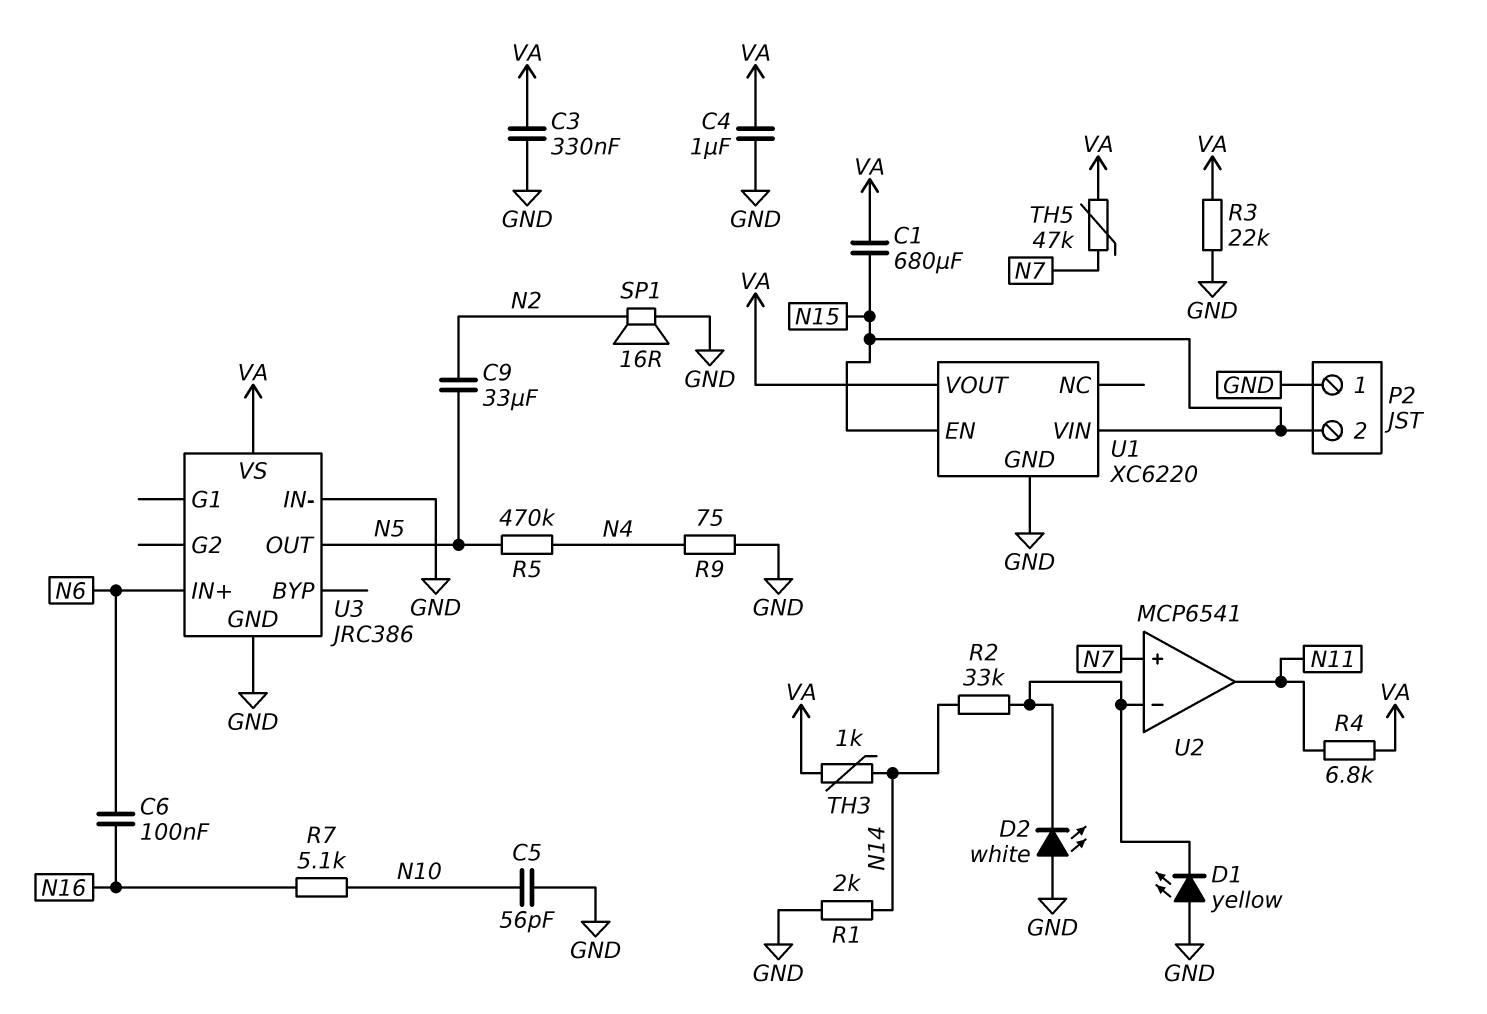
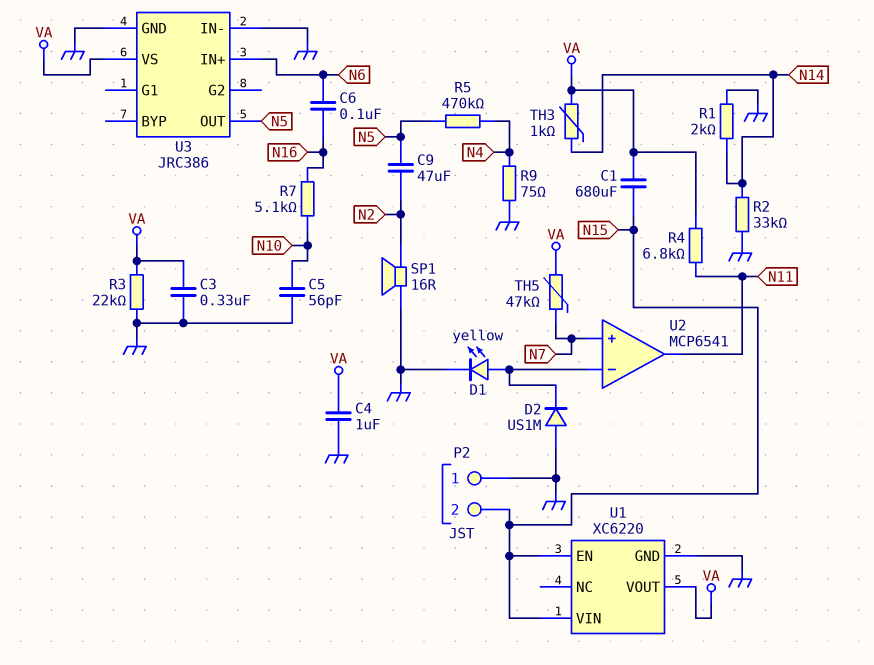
C9: 33uF (N2, N5) -> 47uF (N2, N5)
D1: LED yellow (A GND, K U2/in-) -> LED yellow (A U2/in-, K GND)
D2: LED white (A GND, K U2/in-) -> diode US1M (A GND, K U2/in-)
R2: 33k (N14, U2/in-) -> 33k (GND, N14)

